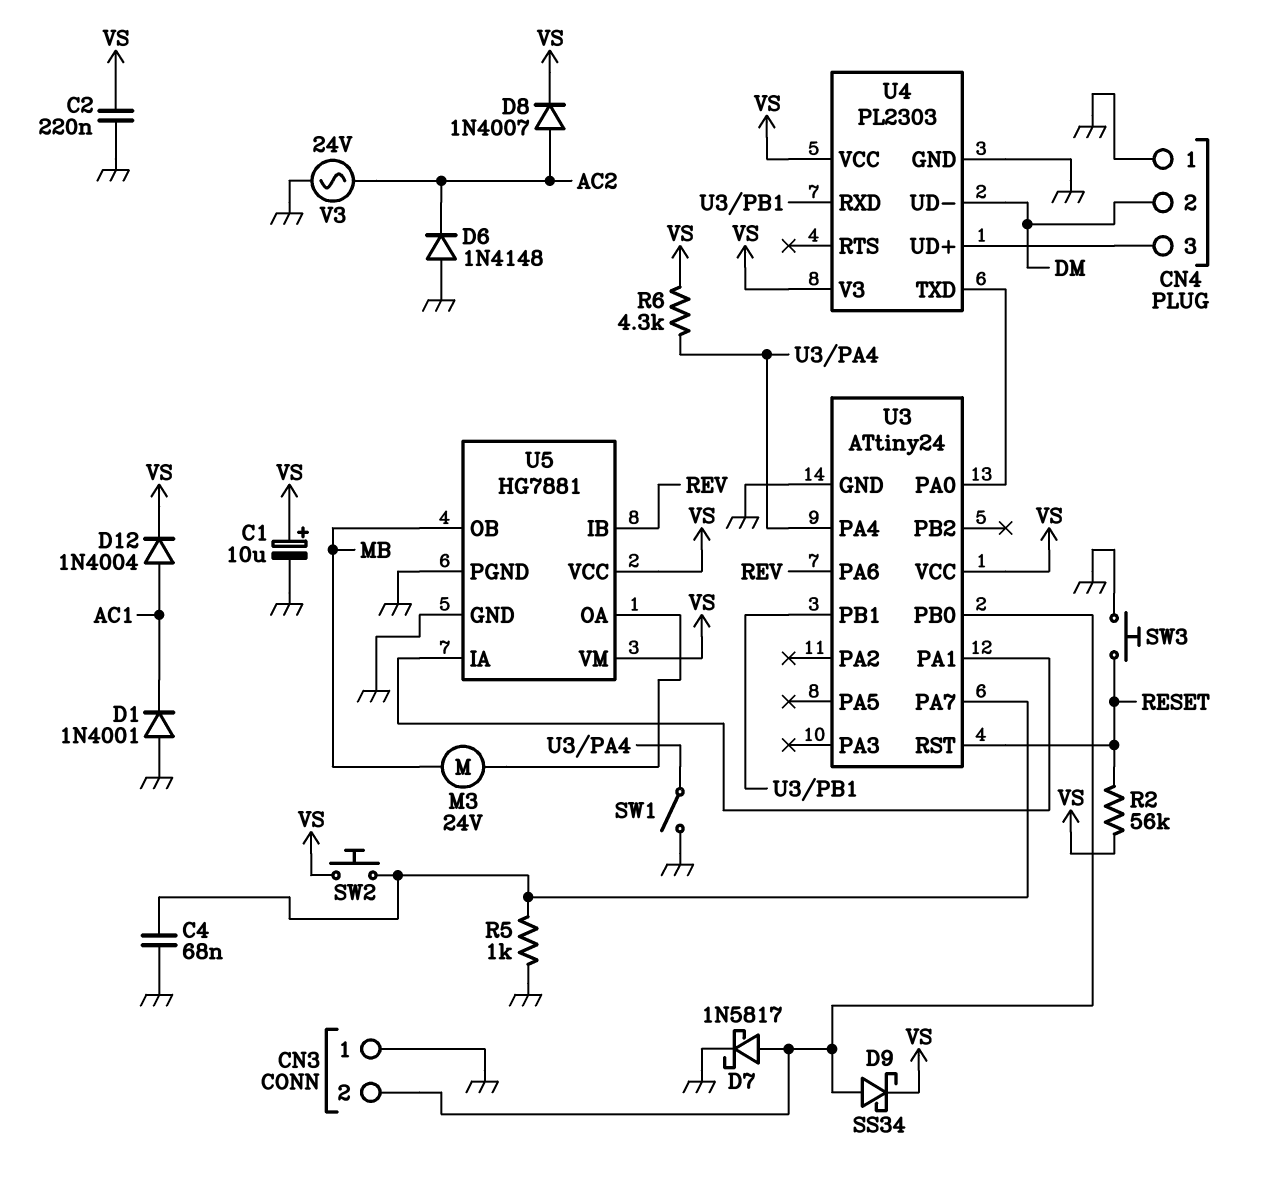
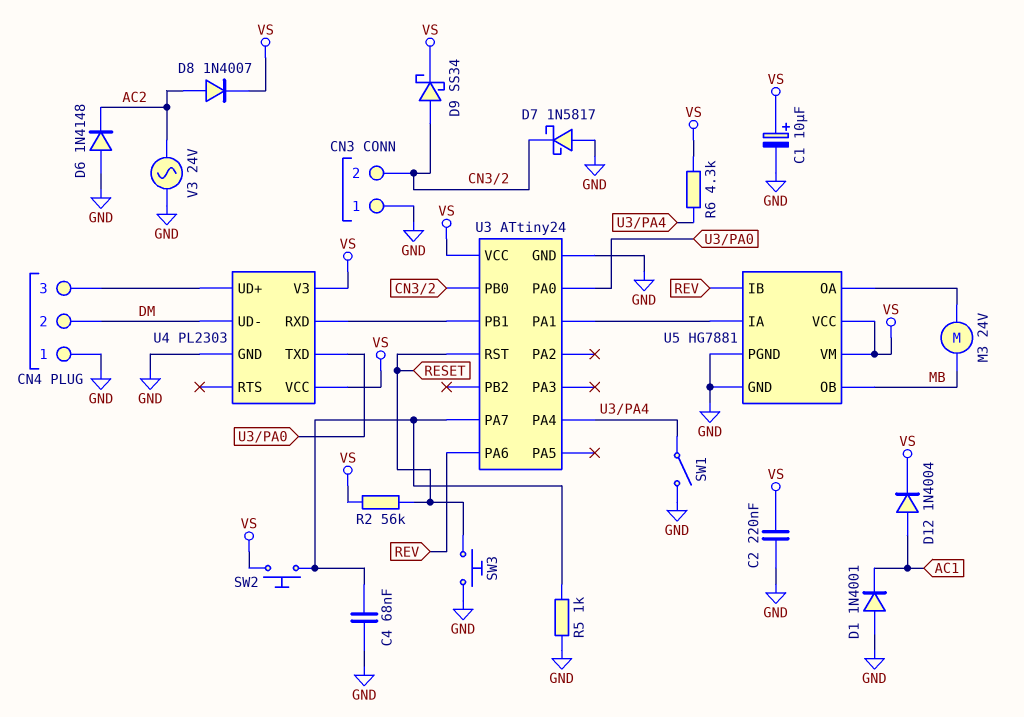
D7: schottky 1N5817 (A CN3/2, K GND) -> schottky 1N5817 (A GND, K CN3/2)

